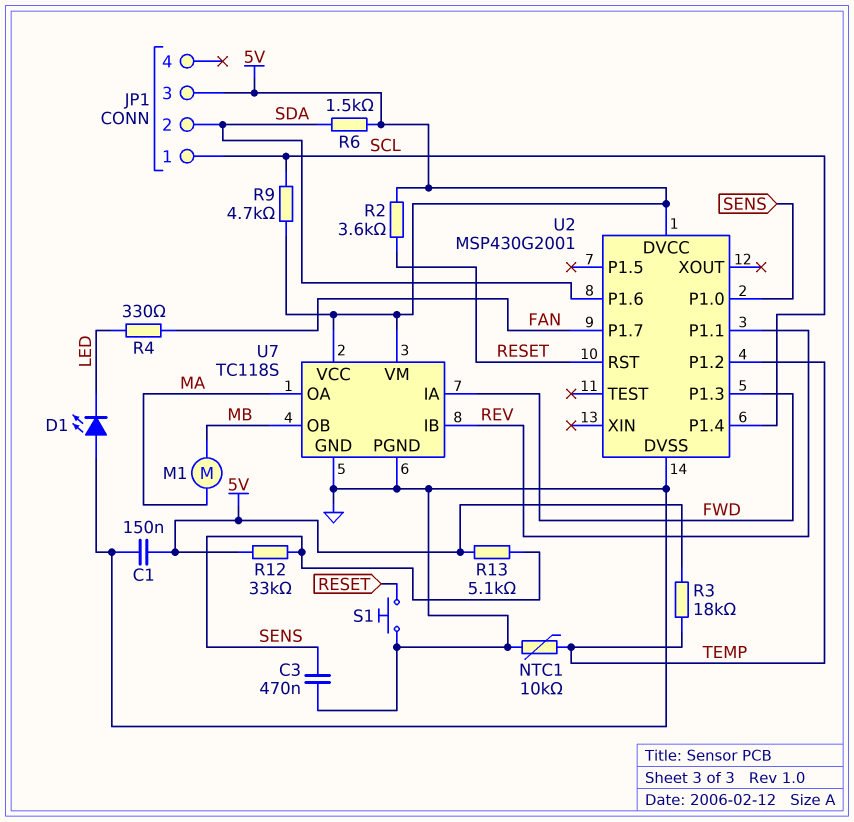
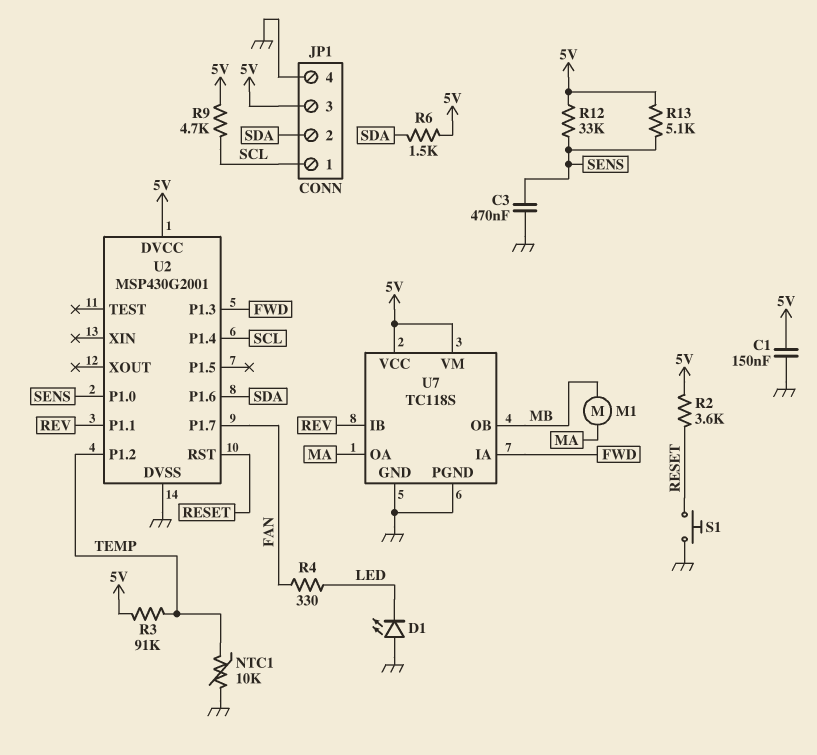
JP1 pin 4: none -> GND
R3: 18k (5V, TEMP) -> 91k (5V, TEMP)

